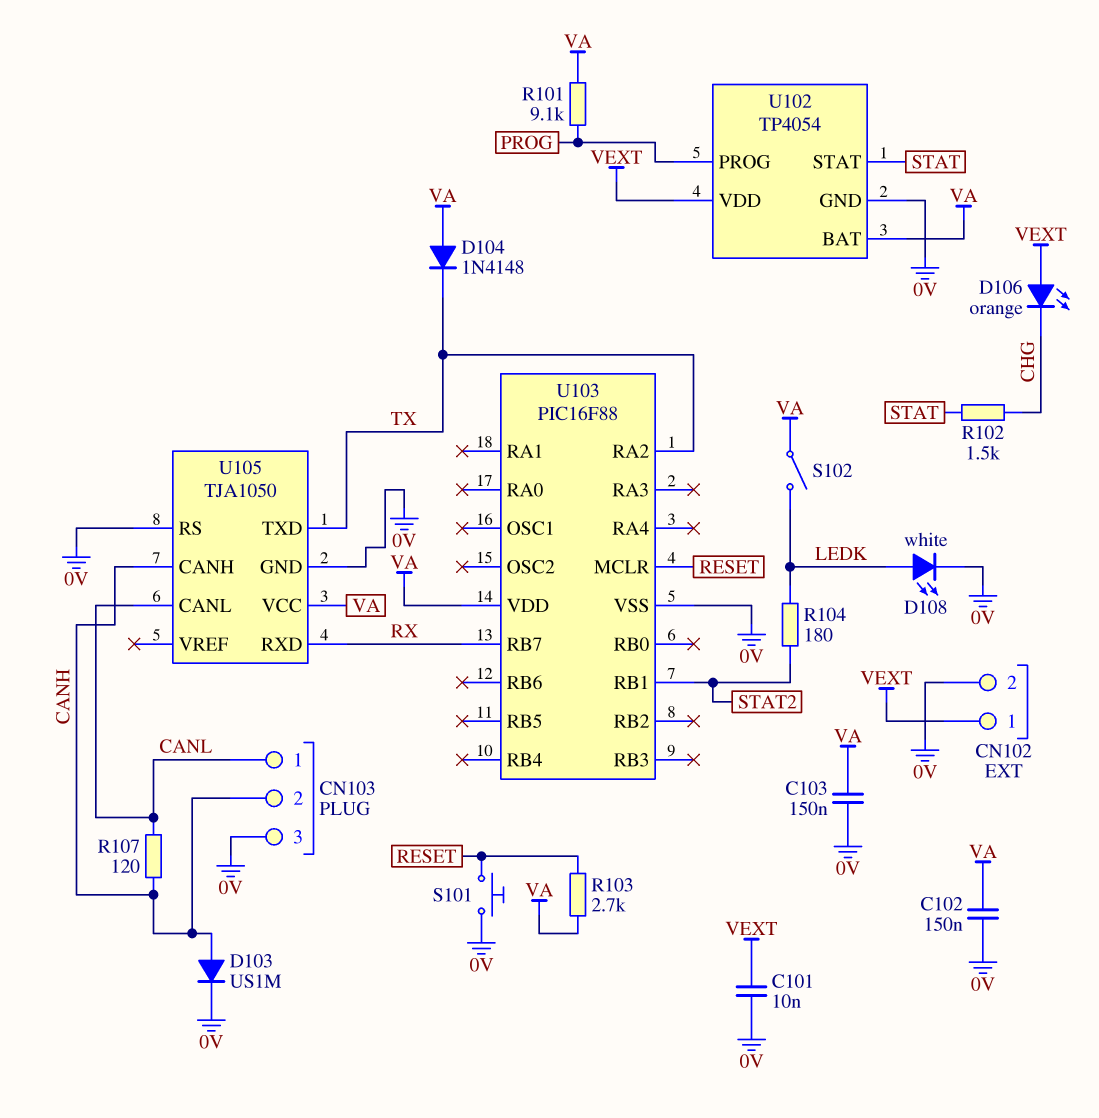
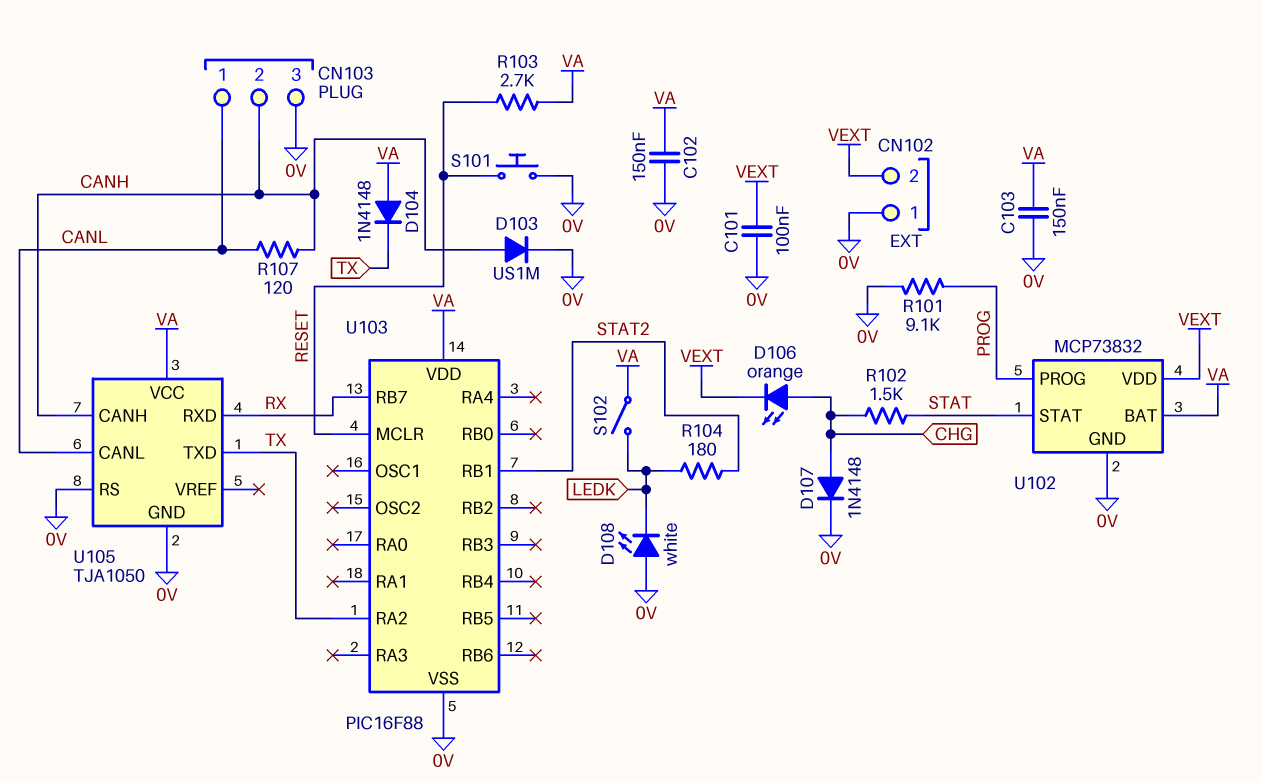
C101: 10nF (0V, VEXT) -> 100nF (0V, VEXT)
CN102 pin 1: VEXT -> 0V
CN102 pin 2: 0V -> VEXT
D106: LED orange (A VEXT, K CHG) -> LED orange (A CHG, K VEXT)
D107: none -> diode 1N4148 (A CHG, K 0V)
D108: LED white (A LEDK, K 0V) -> LED white (A 0V, K LEDK)
R101: 9.1k (PROG, VA) -> 9.1k (0V, PROG)
U102: TP4054 -> MCP73832

